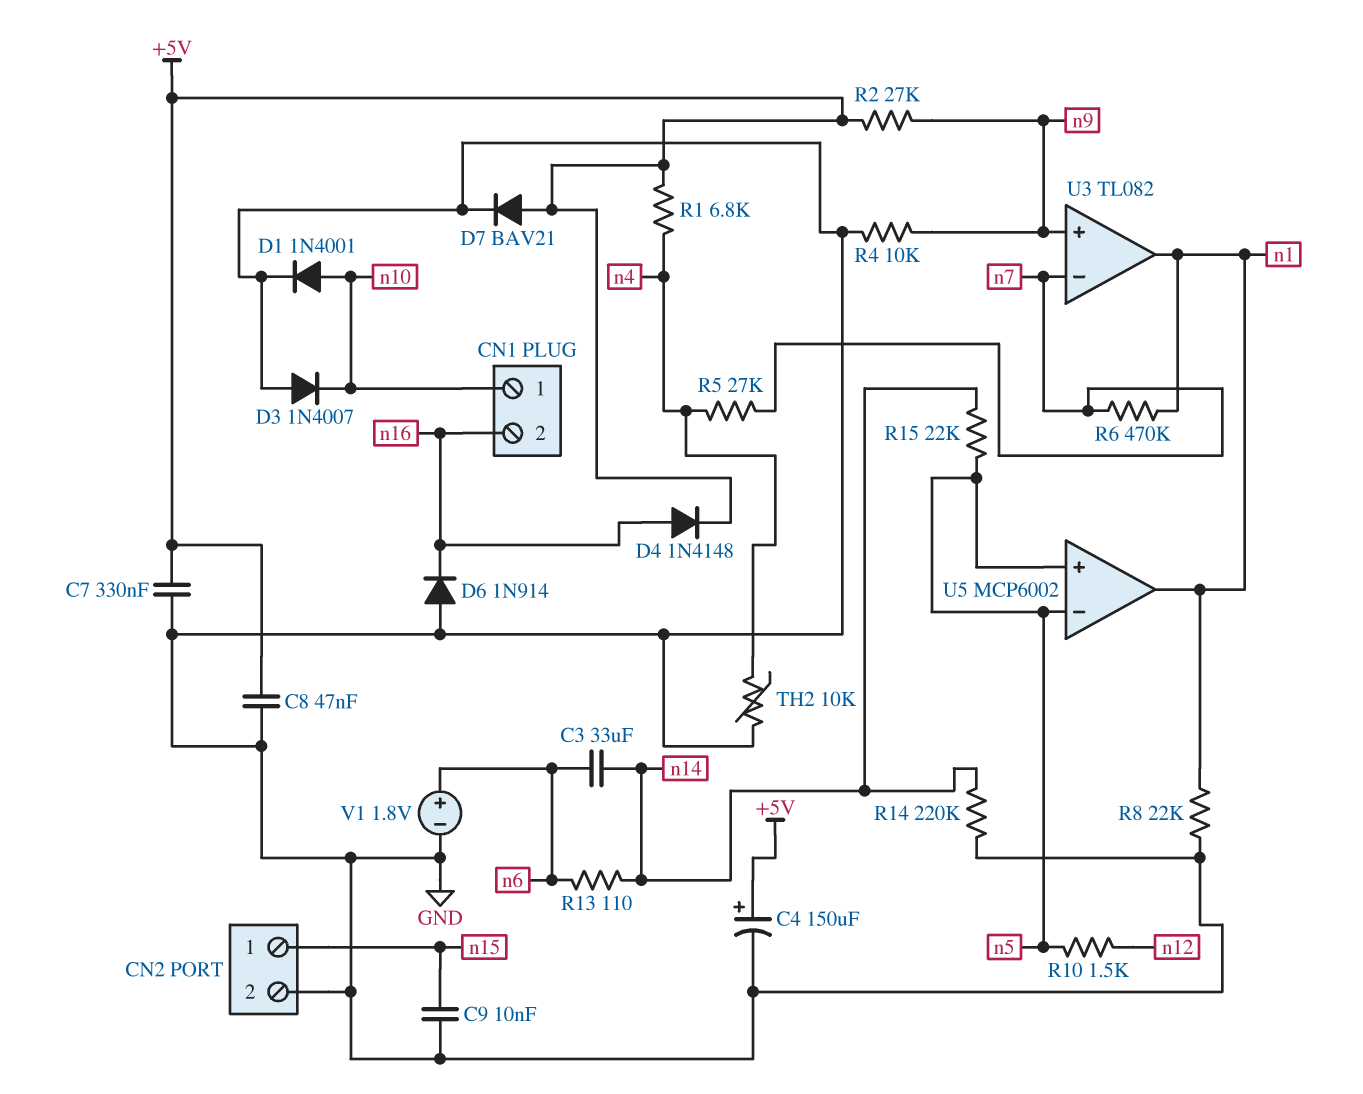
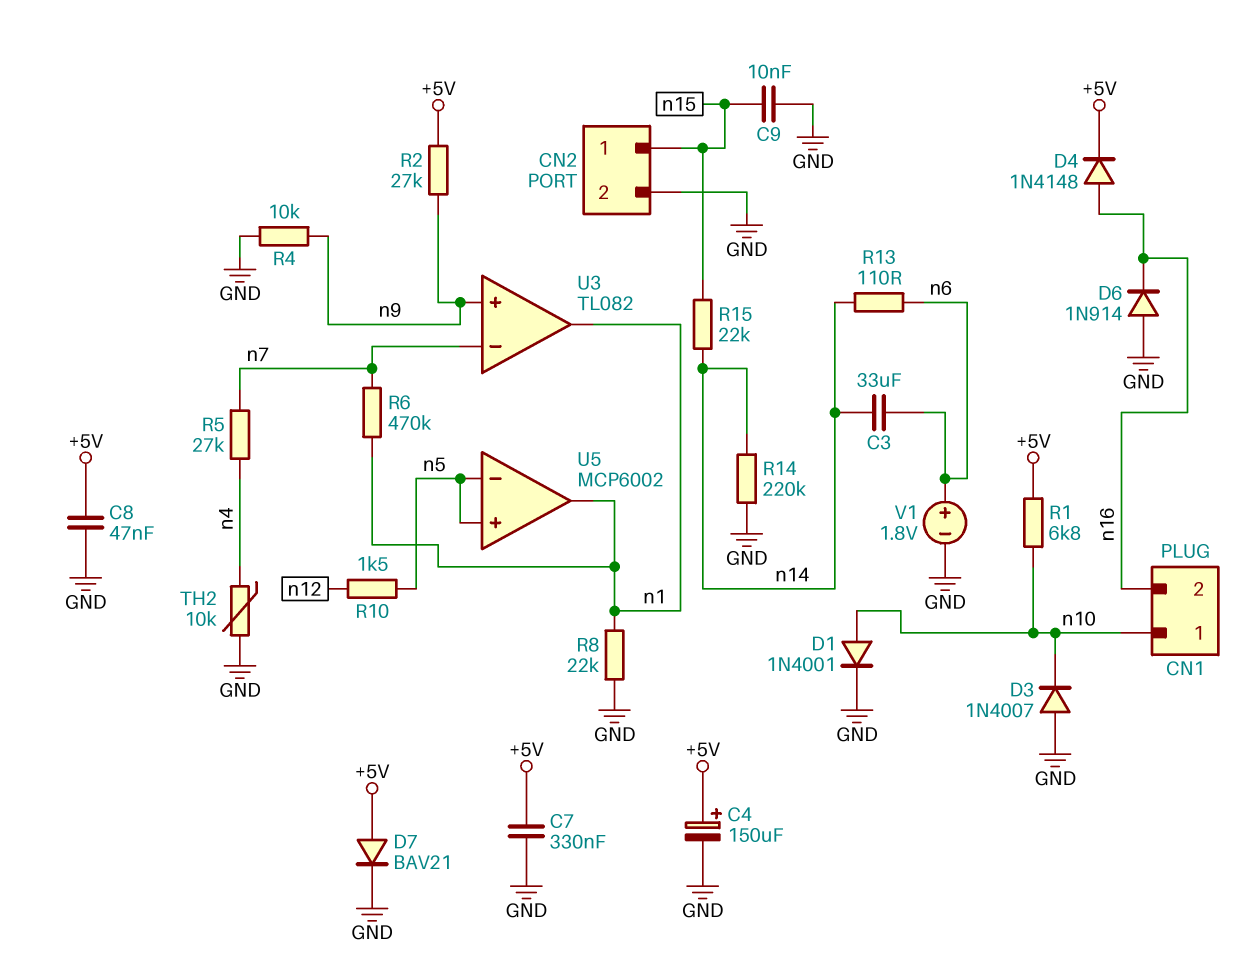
R1: 6.8k (+5V, n4) -> 6.8k (+5V, n10)
R15: 22k (n5, n14) -> 22k (n14, n15)

